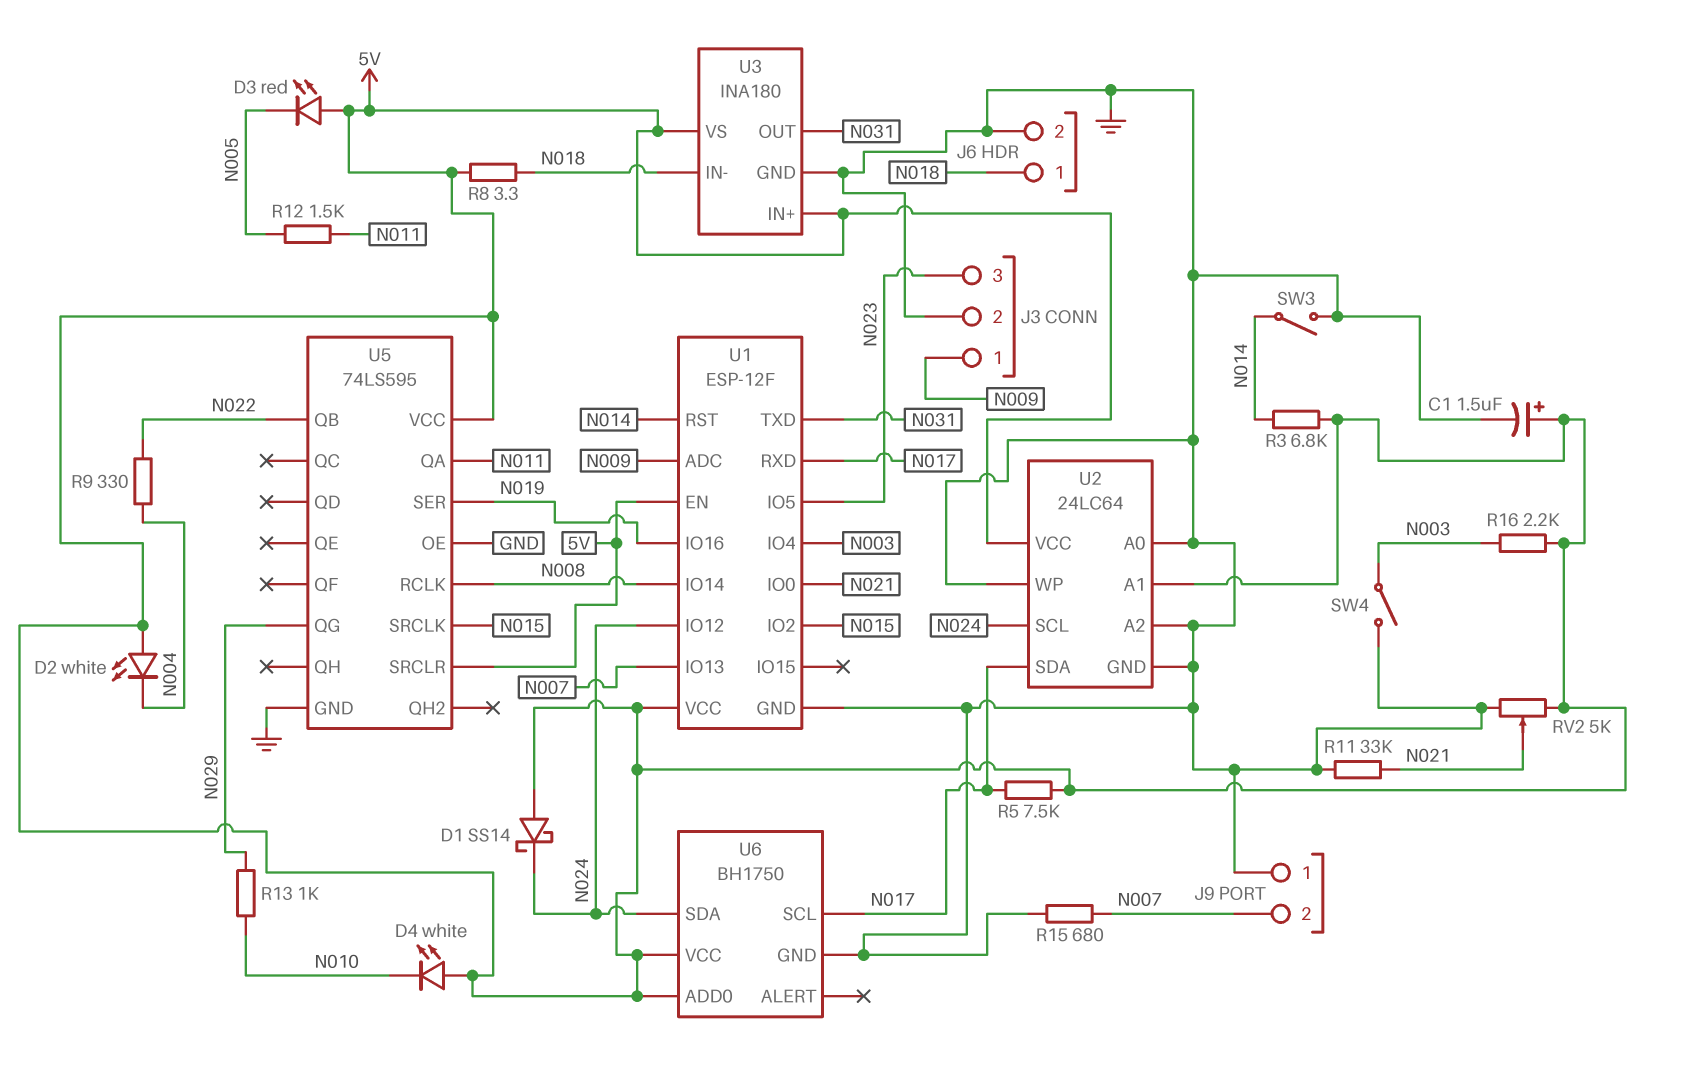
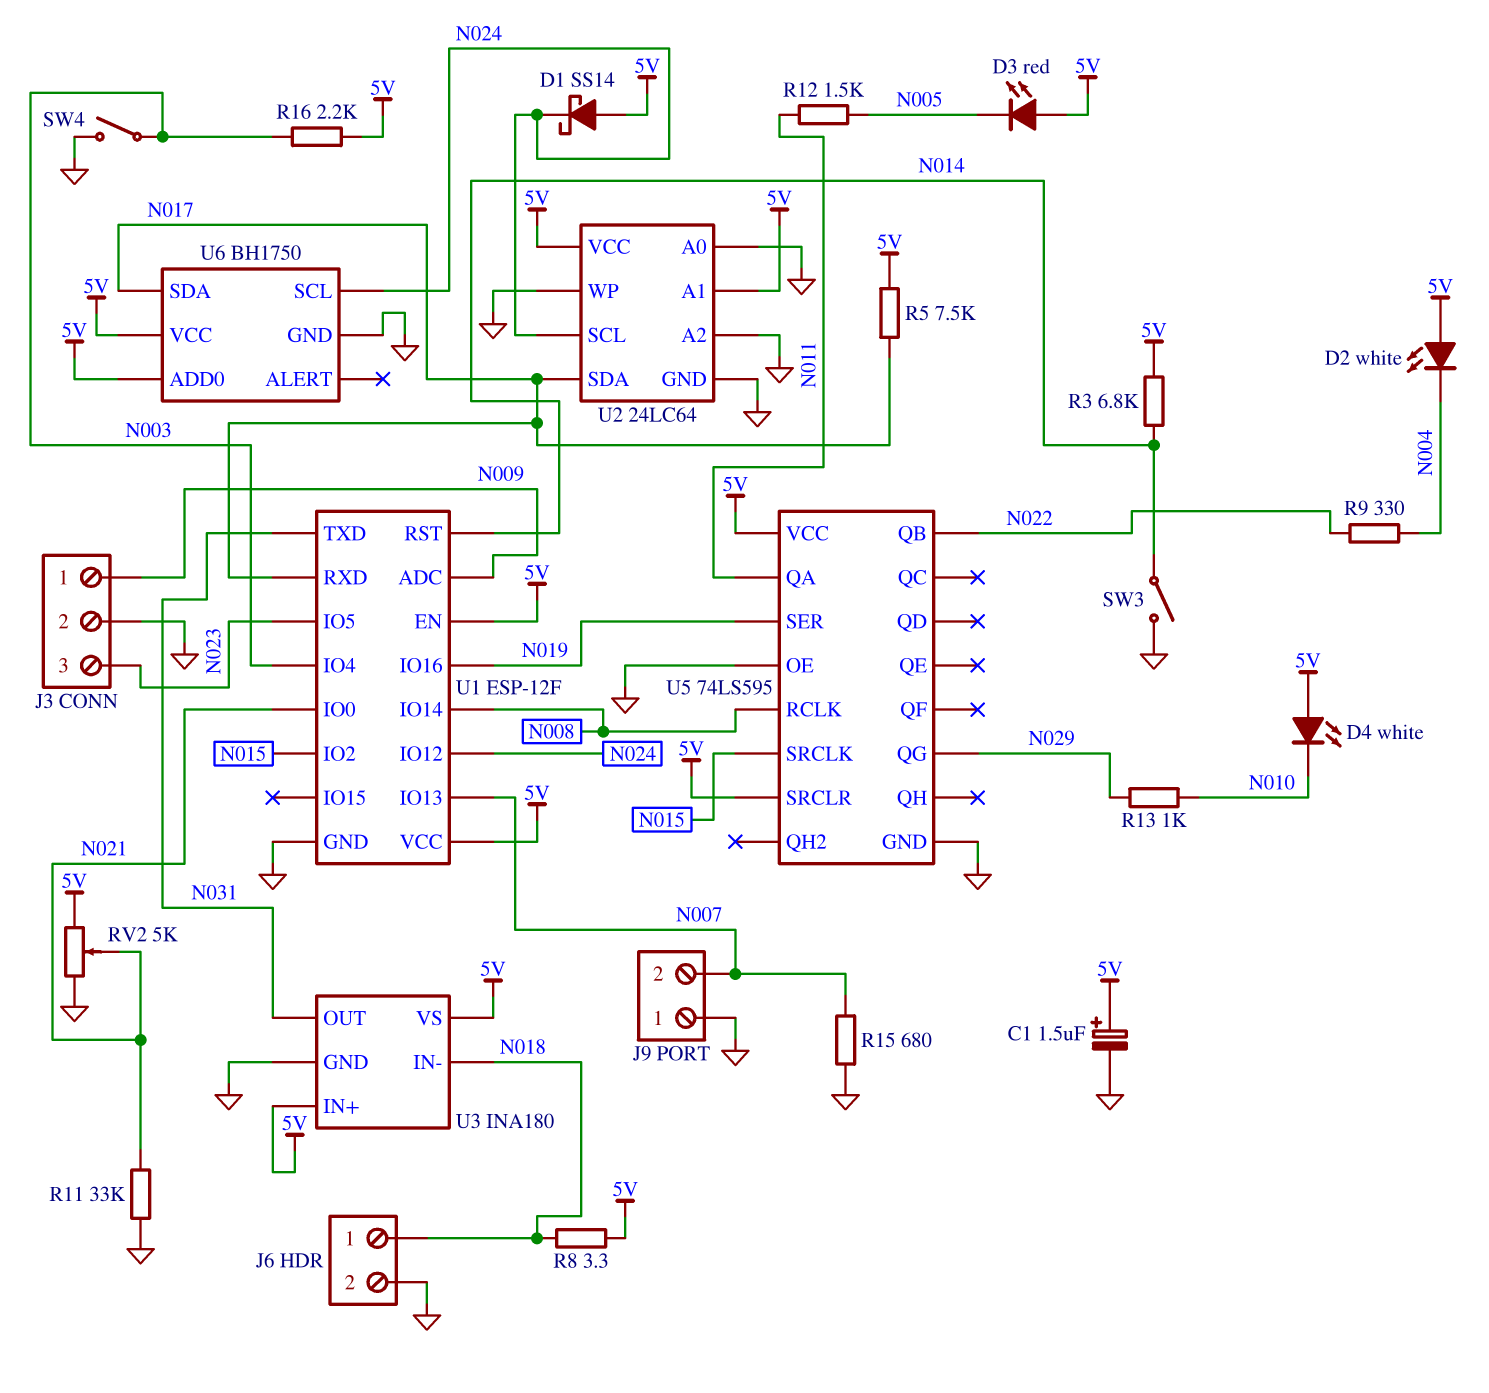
U6 pin SCL: N017 -> N024
U6 pin SDA: N024 -> N017

